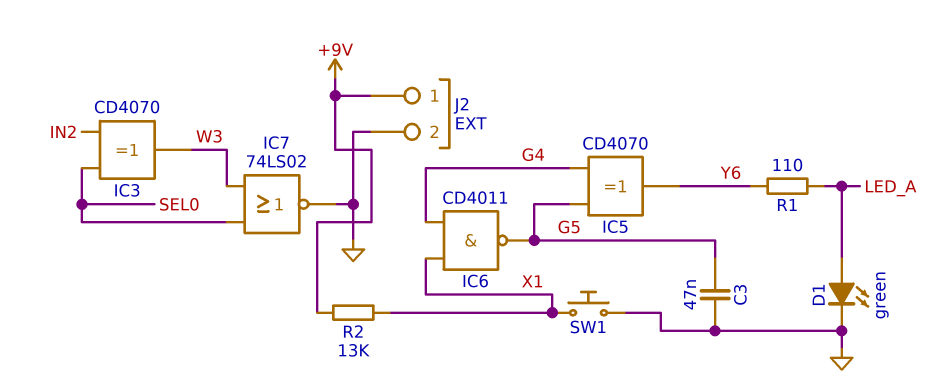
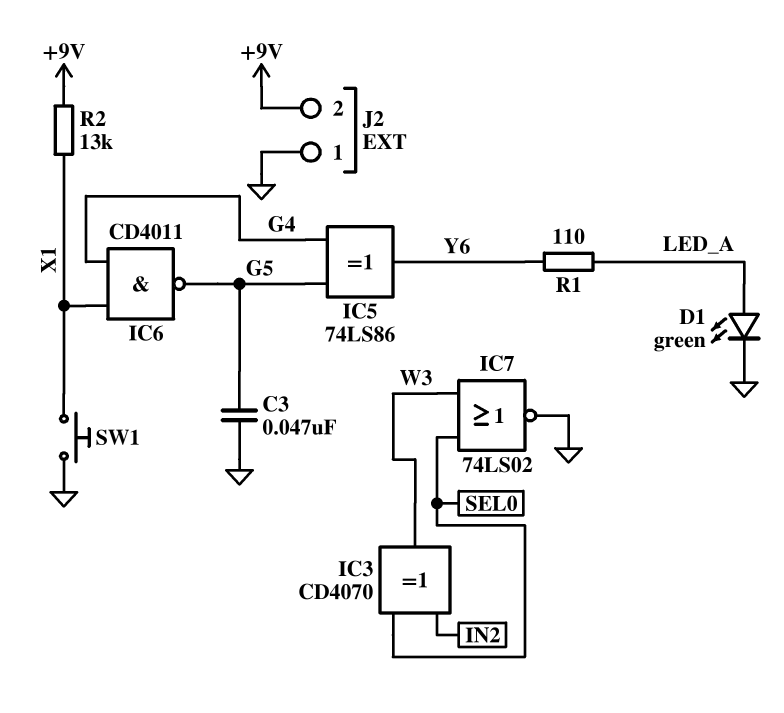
IC5: XOR CD4070 (in G4, in G5, out Y6) -> XOR 74LS86 (in G4, in G5, out Y6)
J2 pin 1: +9V -> GND
J2 pin 2: GND -> +9V

